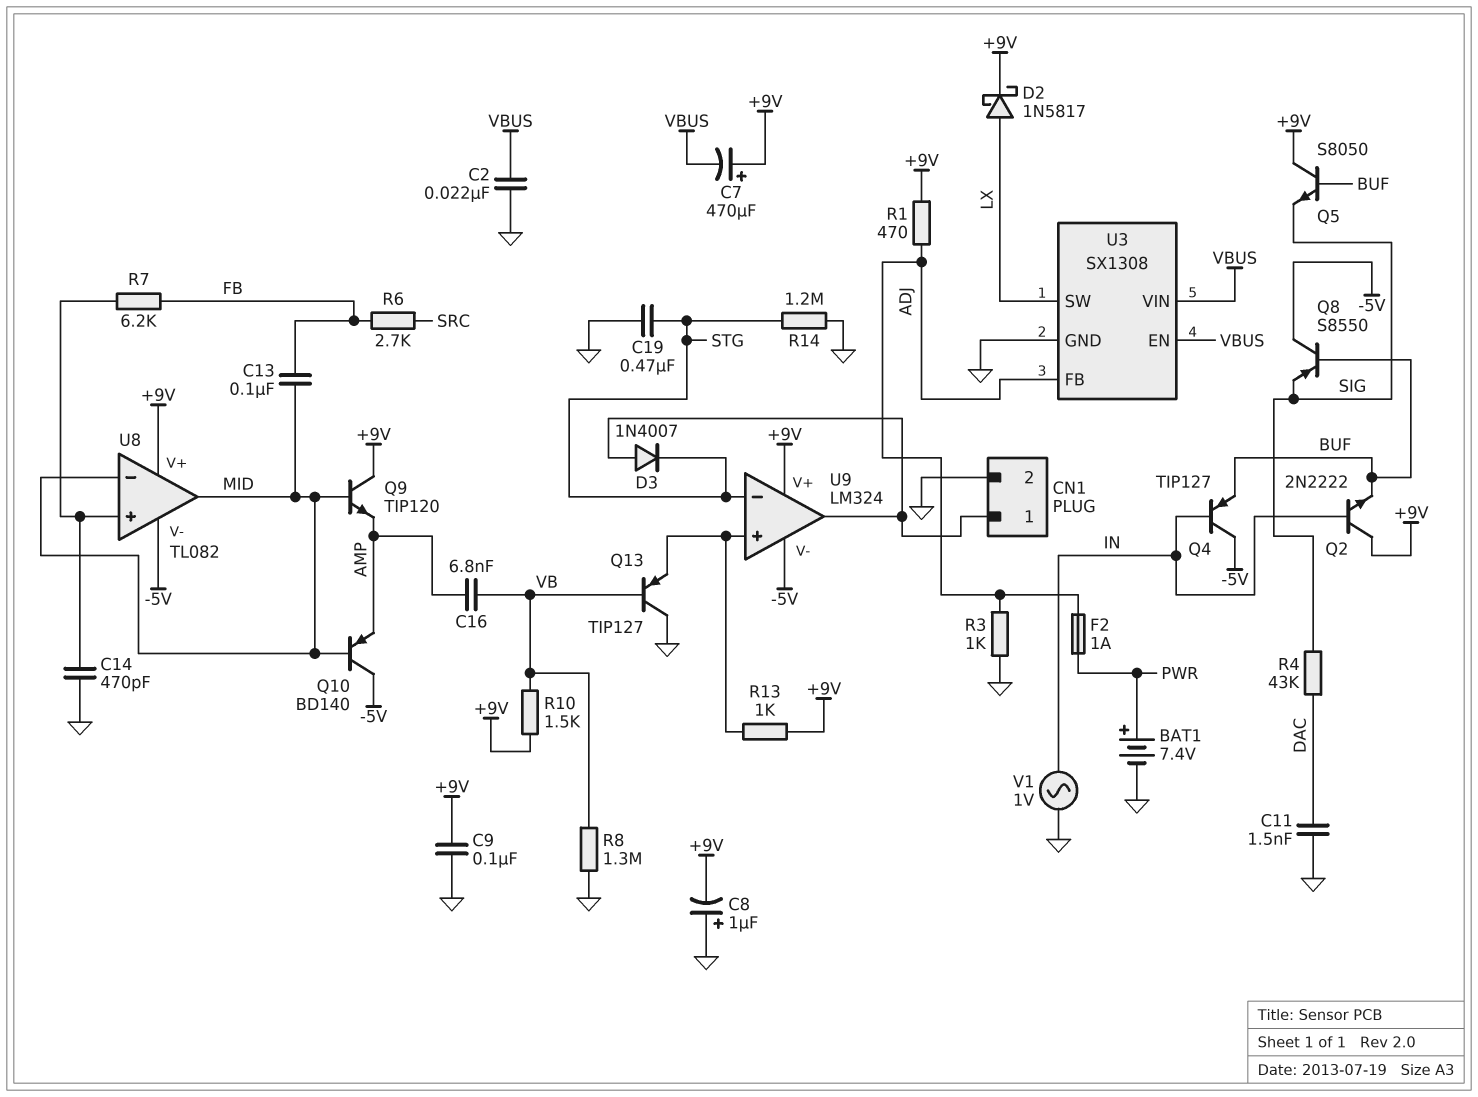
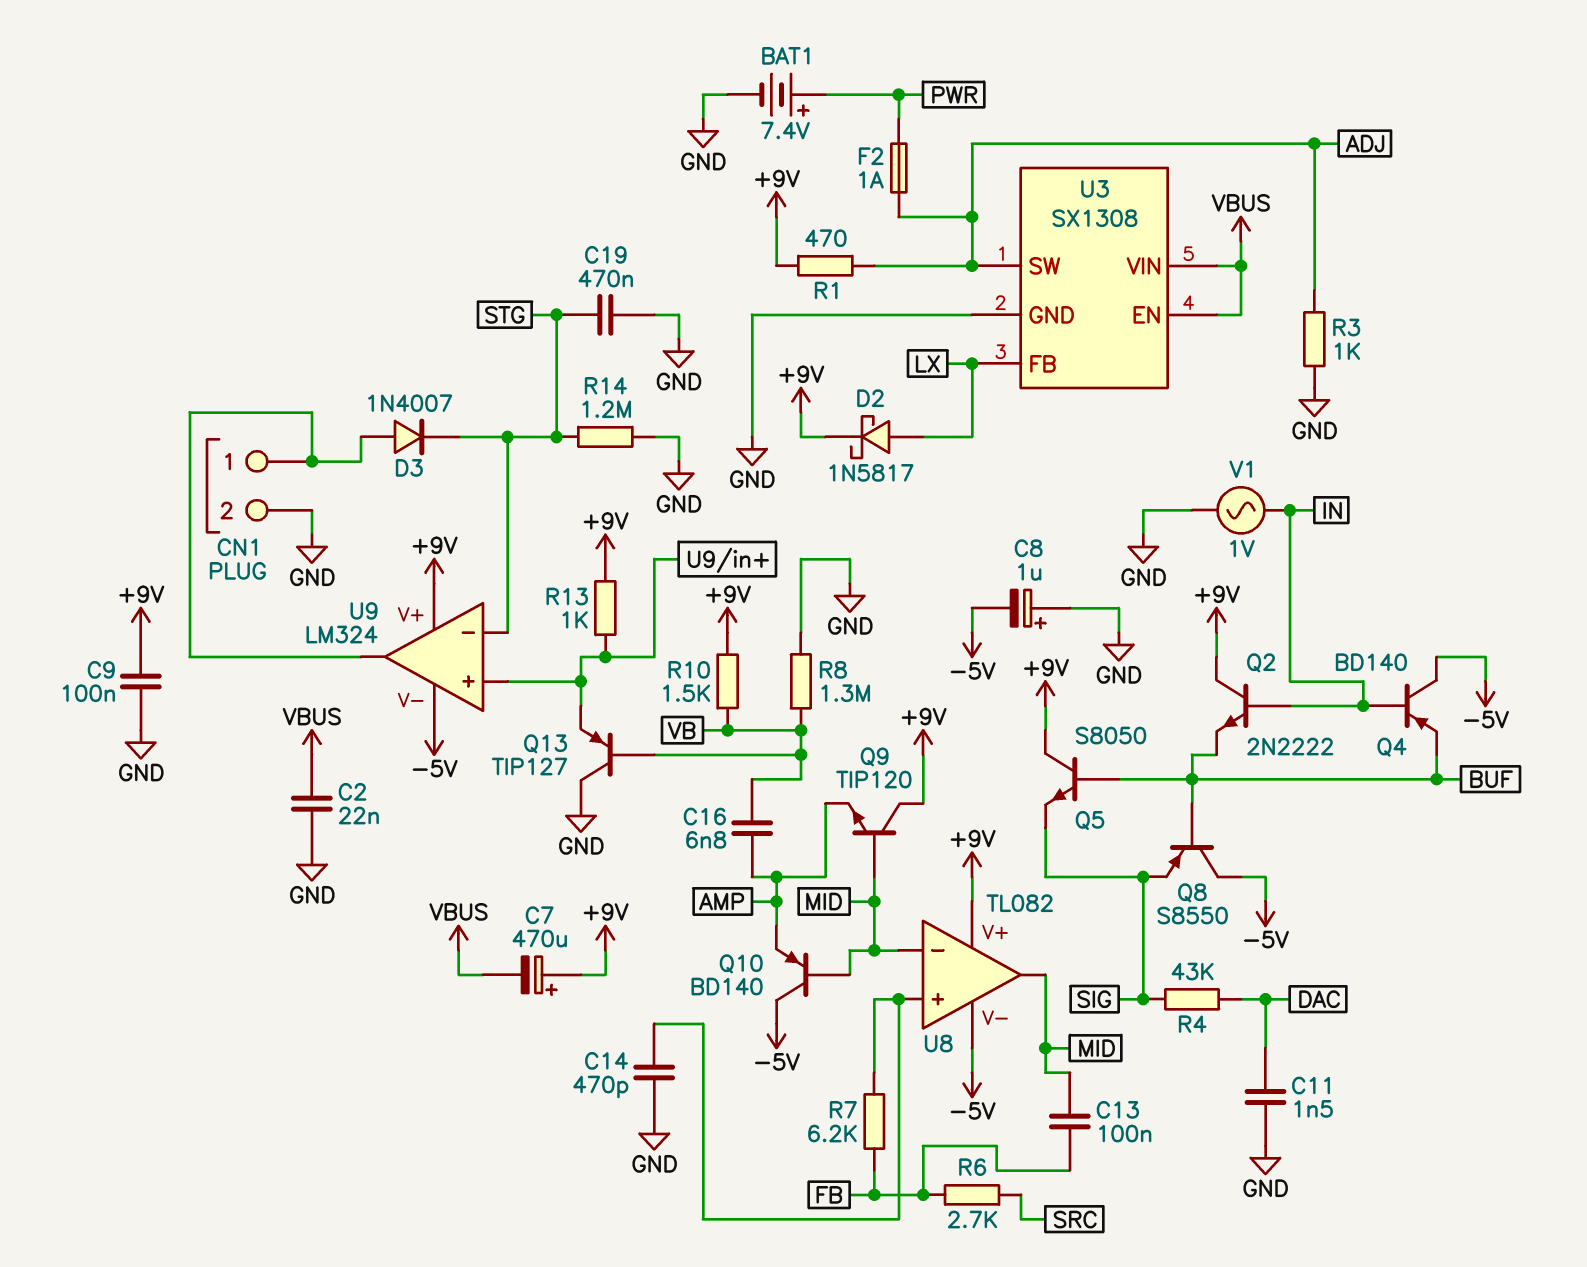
C8: 1uF (plus GND, minus +9V) -> 1uF (plus GND, minus -5V)
Q4: PNP TIP127 (B IN, C -5V, E BUF) -> PNP BD140 (B IN, C -5V, E BUF)
U3 pin FB: ADJ -> LX
U3 pin SW: LX -> ADJ

